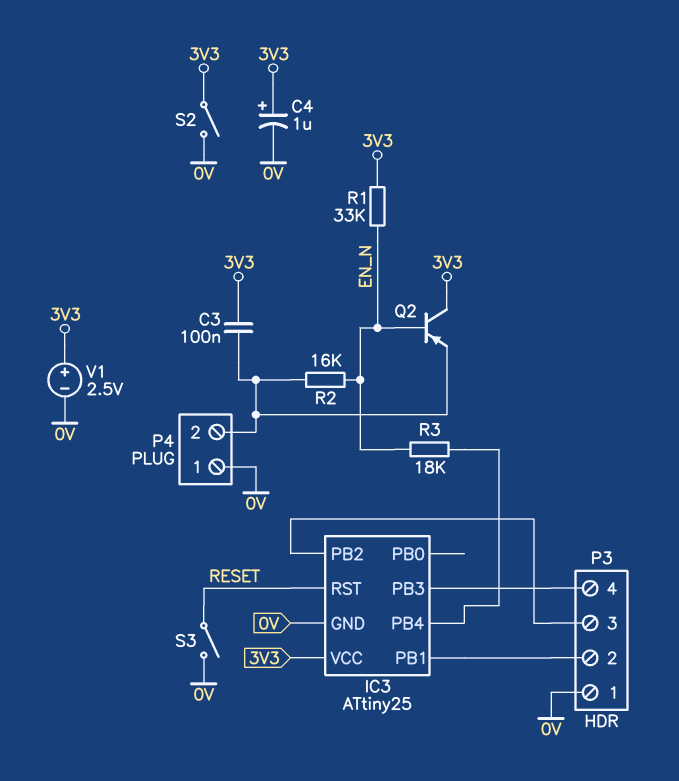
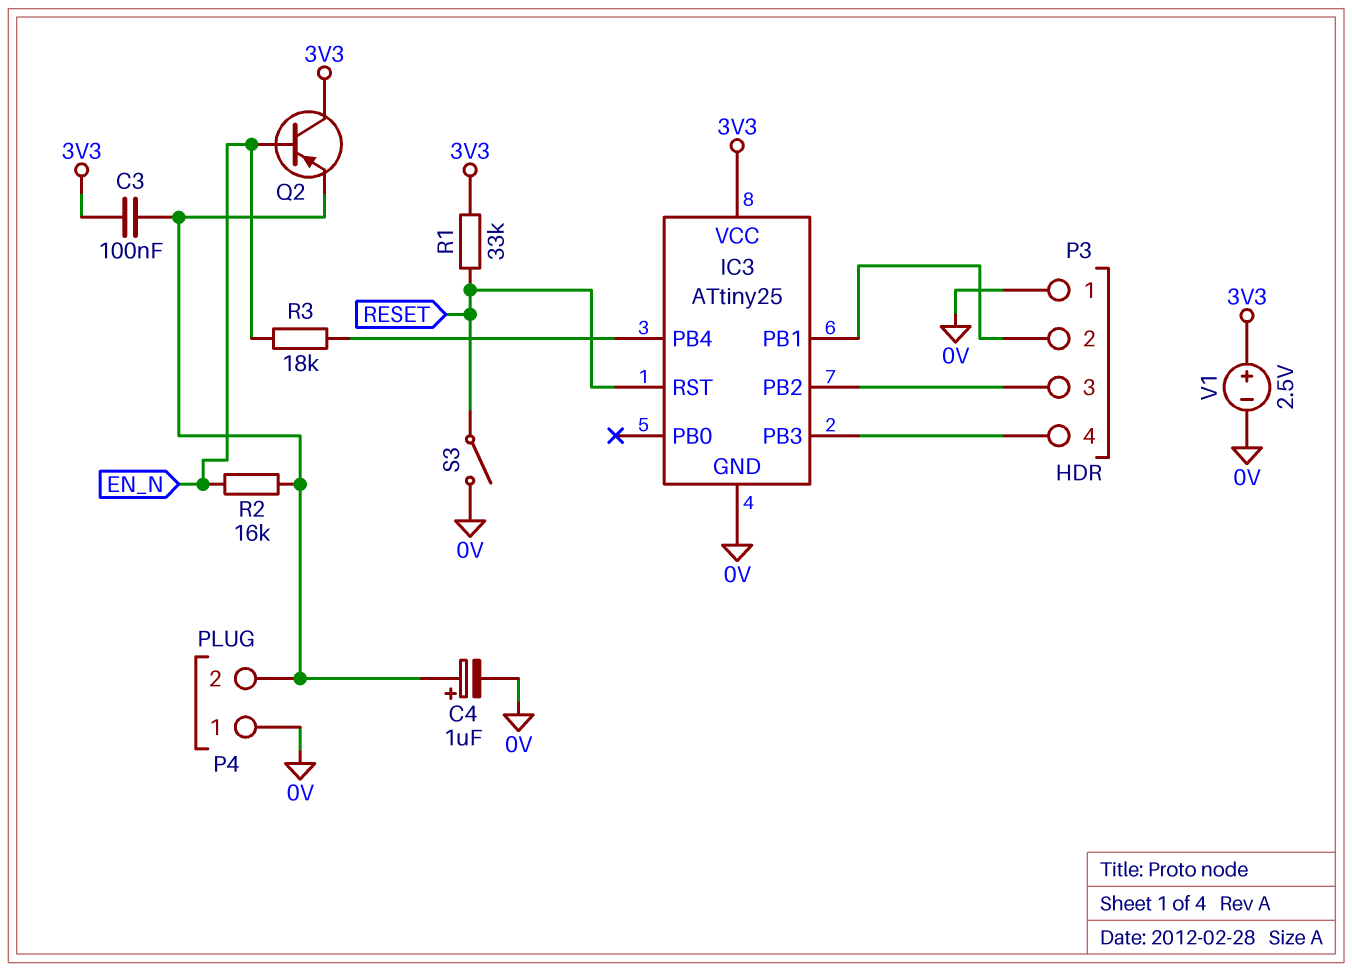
C4: 1uF (plus 3V3, minus 0V) -> 1uF (plus P4/2, minus 0V)
R1: 33k (3V3, EN_N) -> 33k (3V3, RESET)
S2: switch (0V, 3V3) -> none

